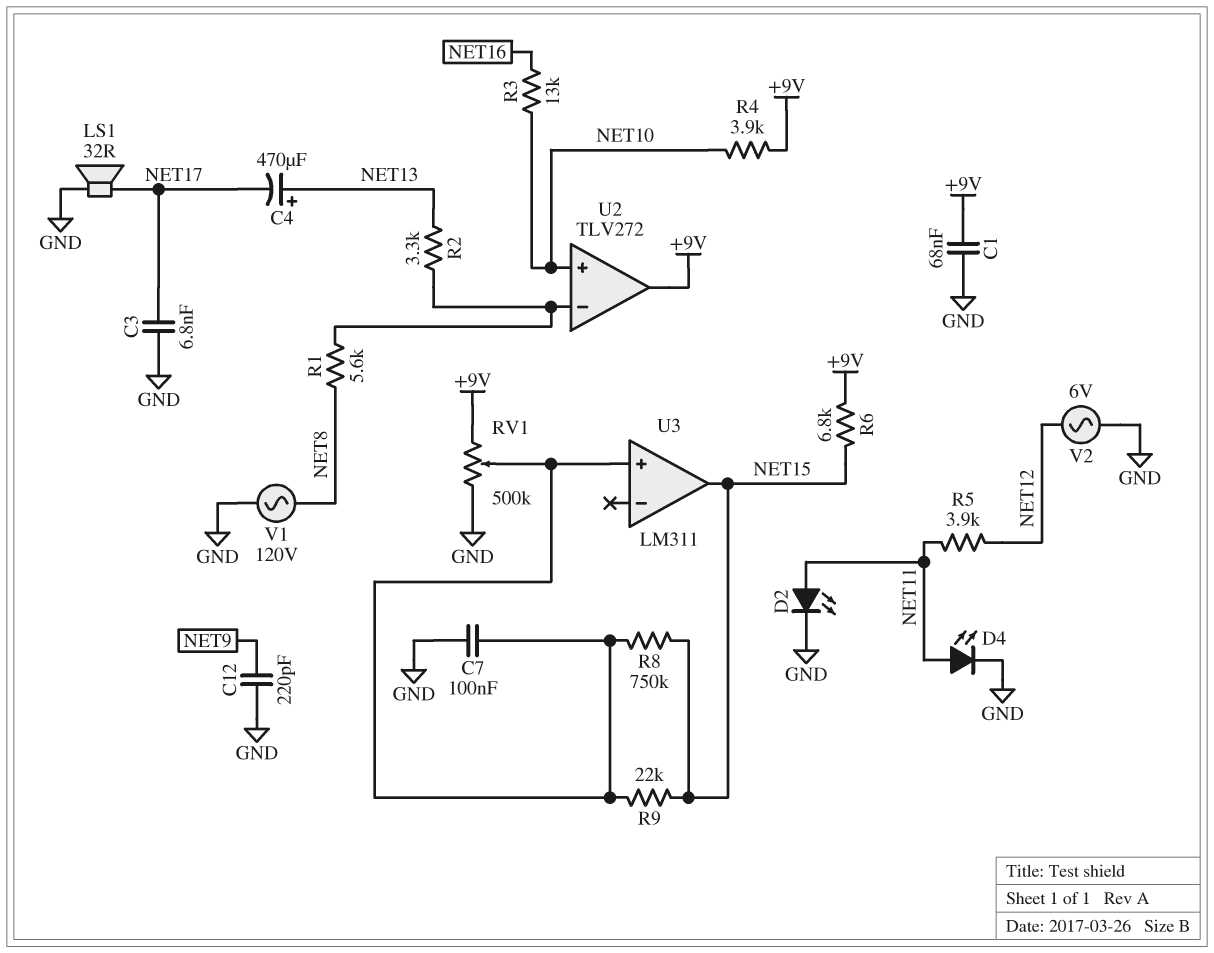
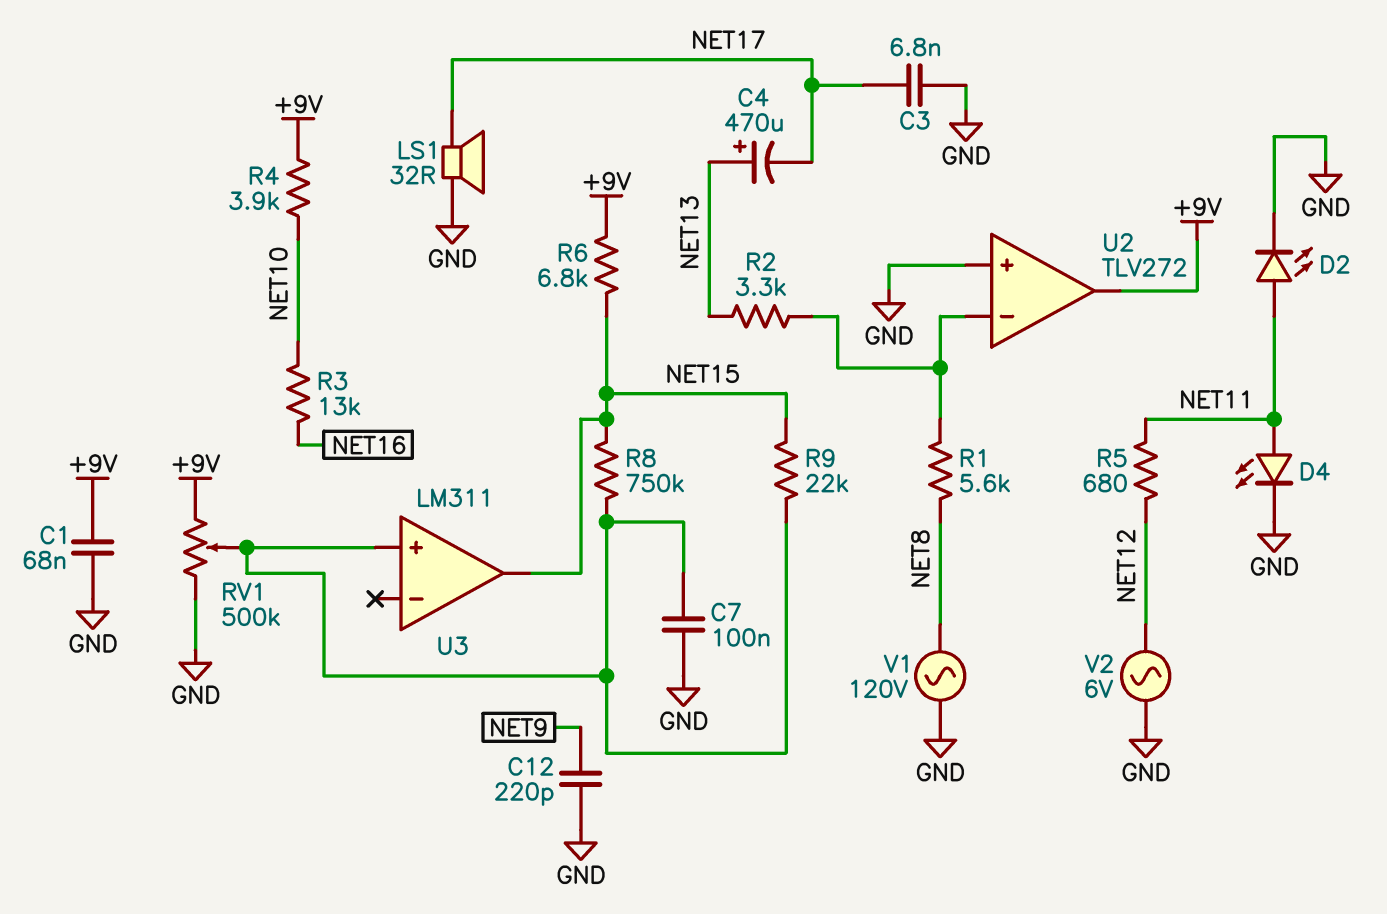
R5: 3.9k (NET11, NET12) -> 680 (NET11, NET12)
U2 pin in+: NET10 -> GND

